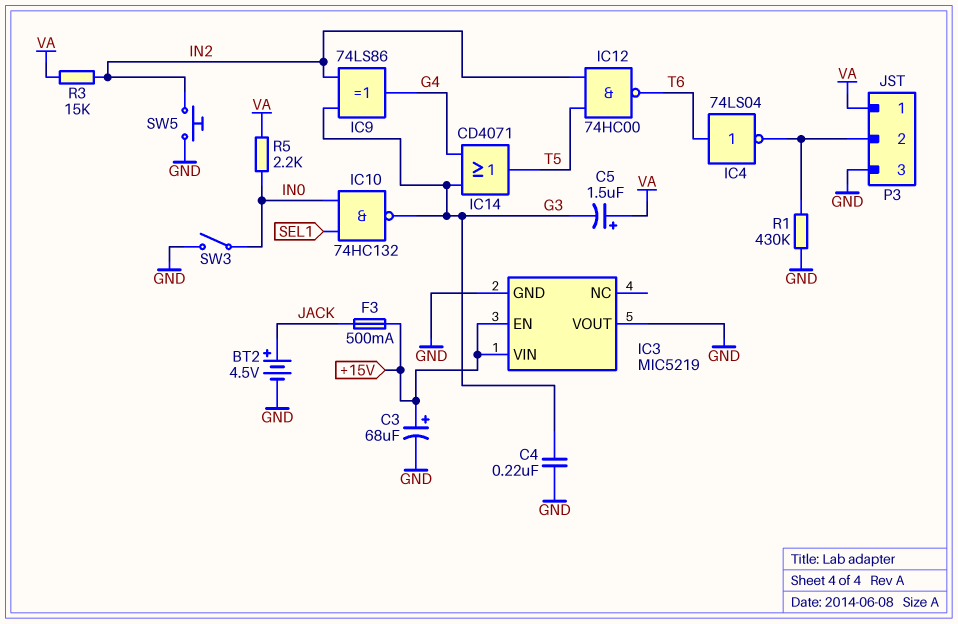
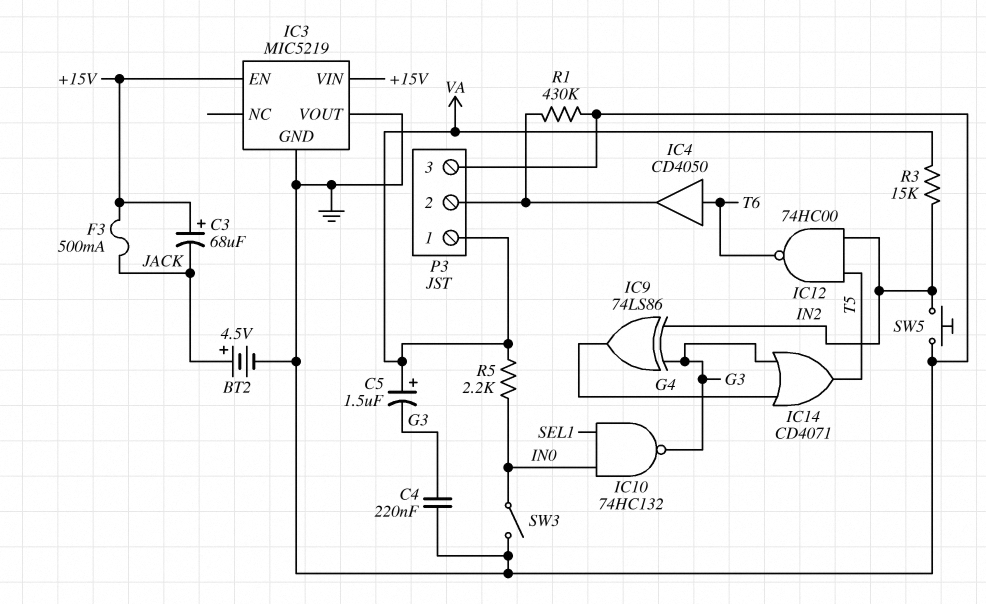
C3: 68uF (plus +15V, minus GND) -> 68uF (plus +15V, minus JACK)
IC4: NOT 74LS04 (in T6, out P3/2) -> buffer CD4050 (in T6, out P3/2)

